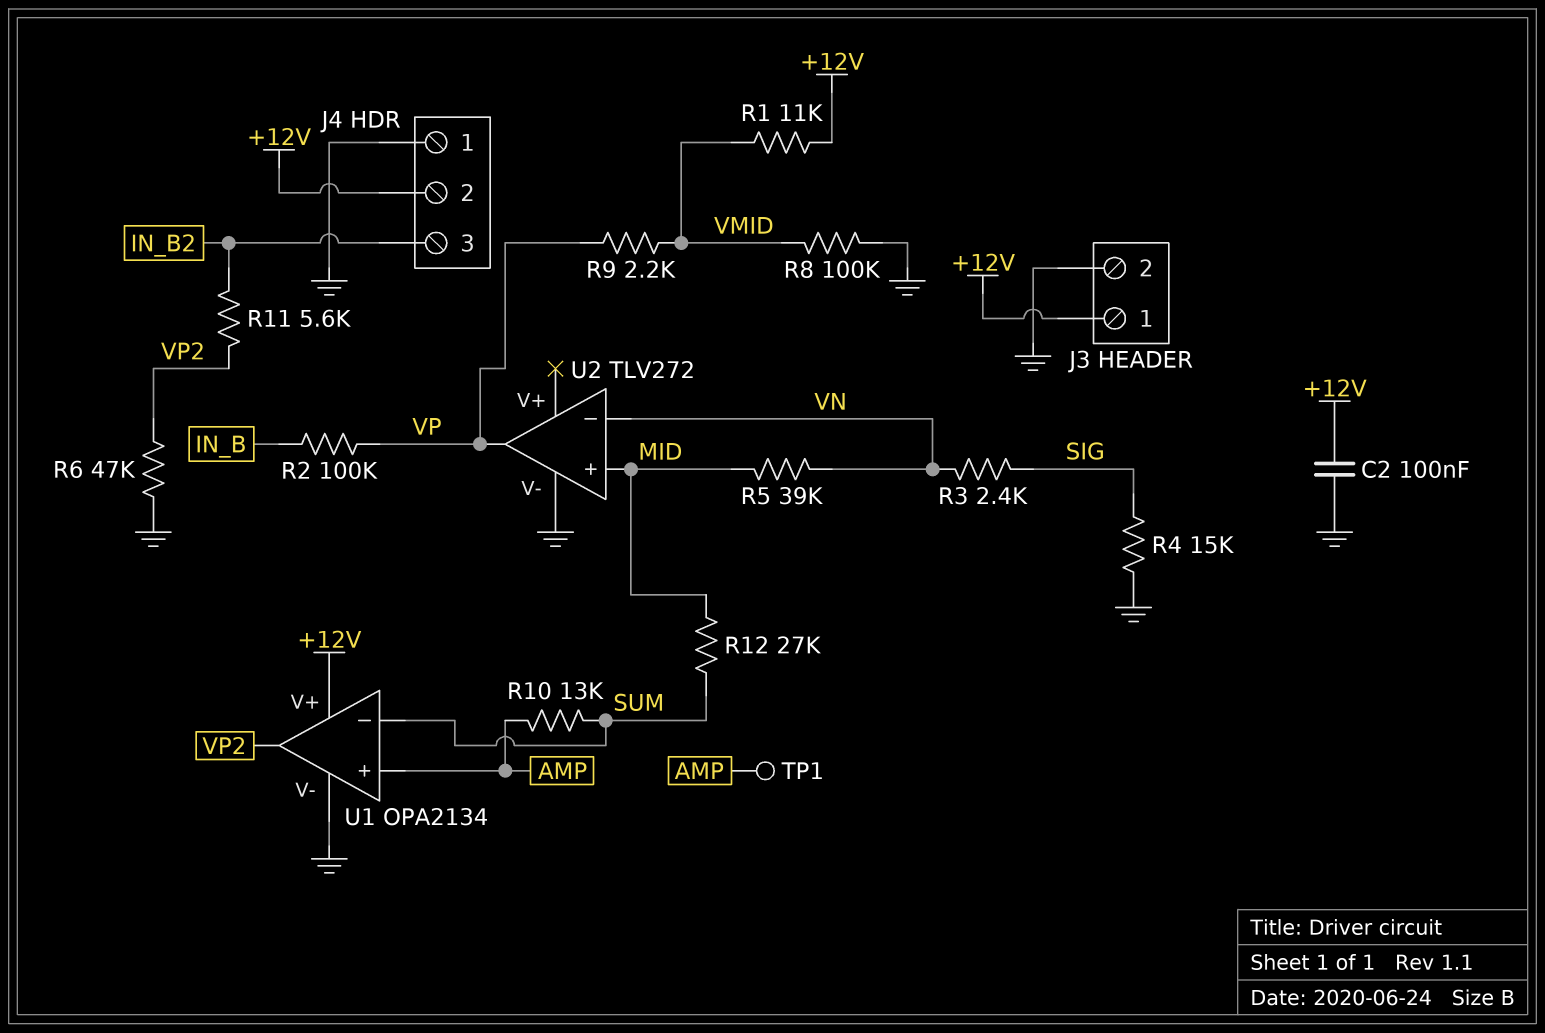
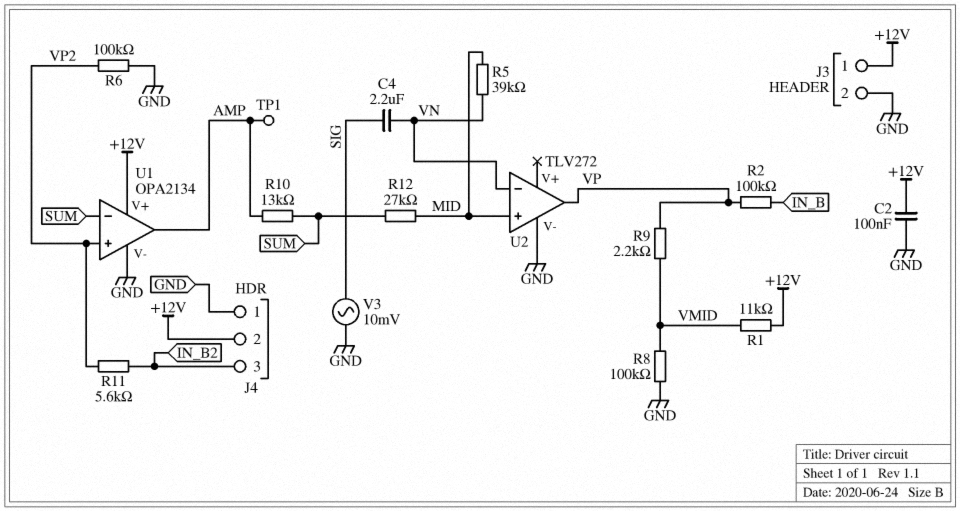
C4: none -> 2.2uF (SIG, VN)
R3: 2.4k (SIG, VN) -> none
R4: 15k (GND, SIG) -> none
R6: 47k (GND, VP2) -> 100k (GND, VP2)
U1 pin in+: AMP -> VP2
U1 pin out: VP2 -> AMP
V3: none -> AC 10mV (GND, SIG)

